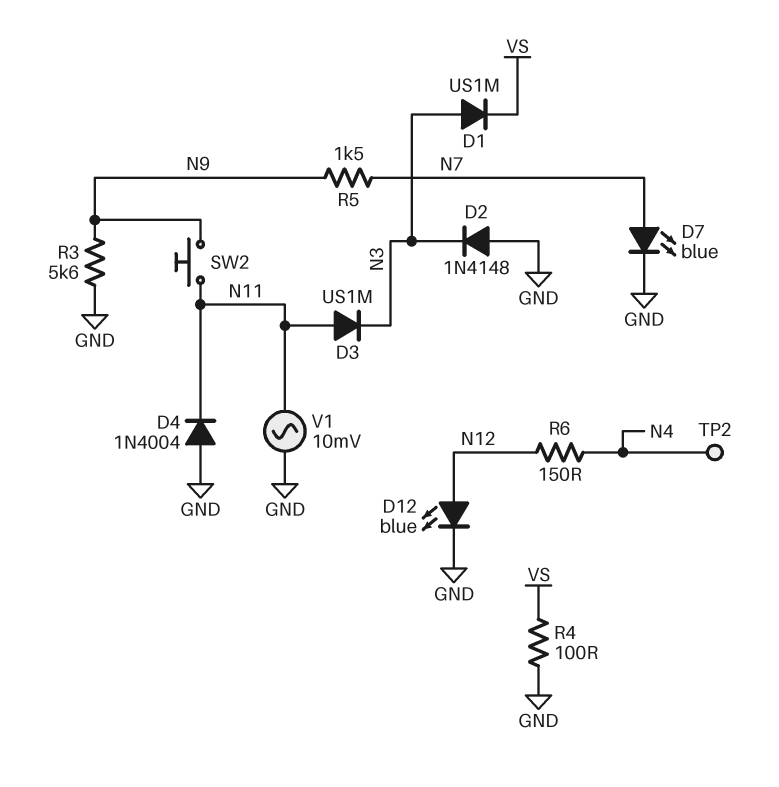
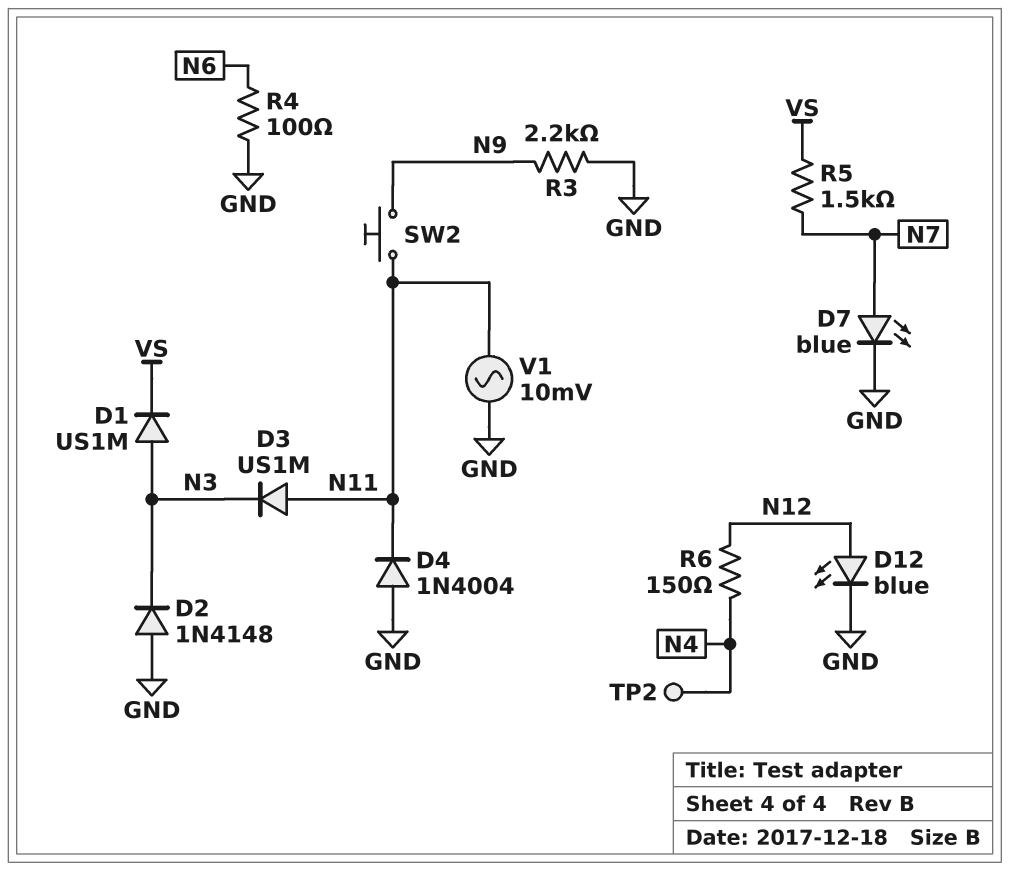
R3: 5.6k (GND, N9) -> 2.2k (GND, N9)
R4: 100 (GND, VS) -> 100 (GND, N6)
R5: 1.5k (N7, N9) -> 1.5k (N7, VS)

